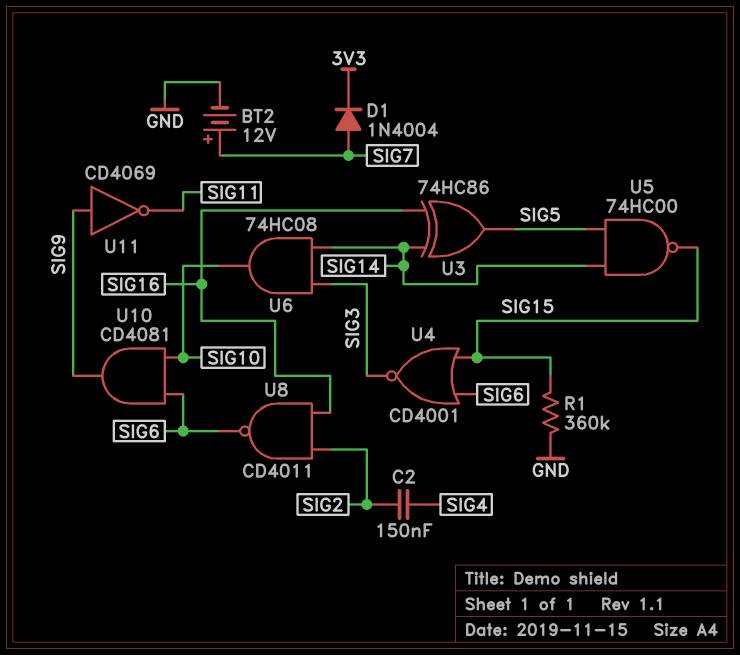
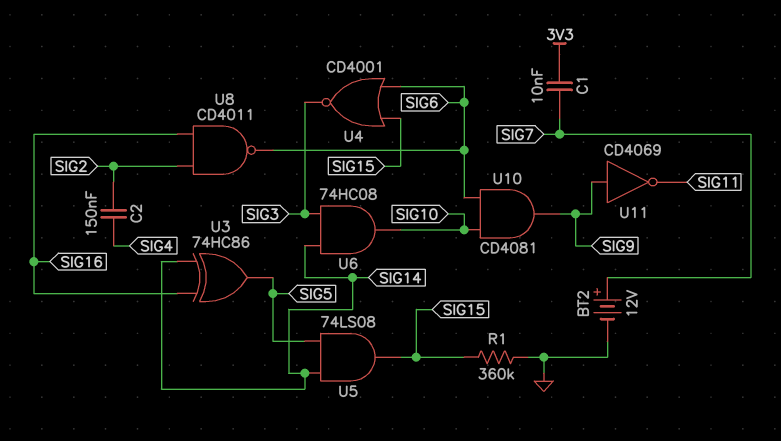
C1: none -> 10nF (3V3, SIG7)
D1: diode 1N4004 (A SIG7, K 3V3) -> none
U5: NAND 74HC00 (in SIG5, in SIG14, out SIG15) -> AND 74LS08 (in SIG5, in SIG14, out SIG15)

